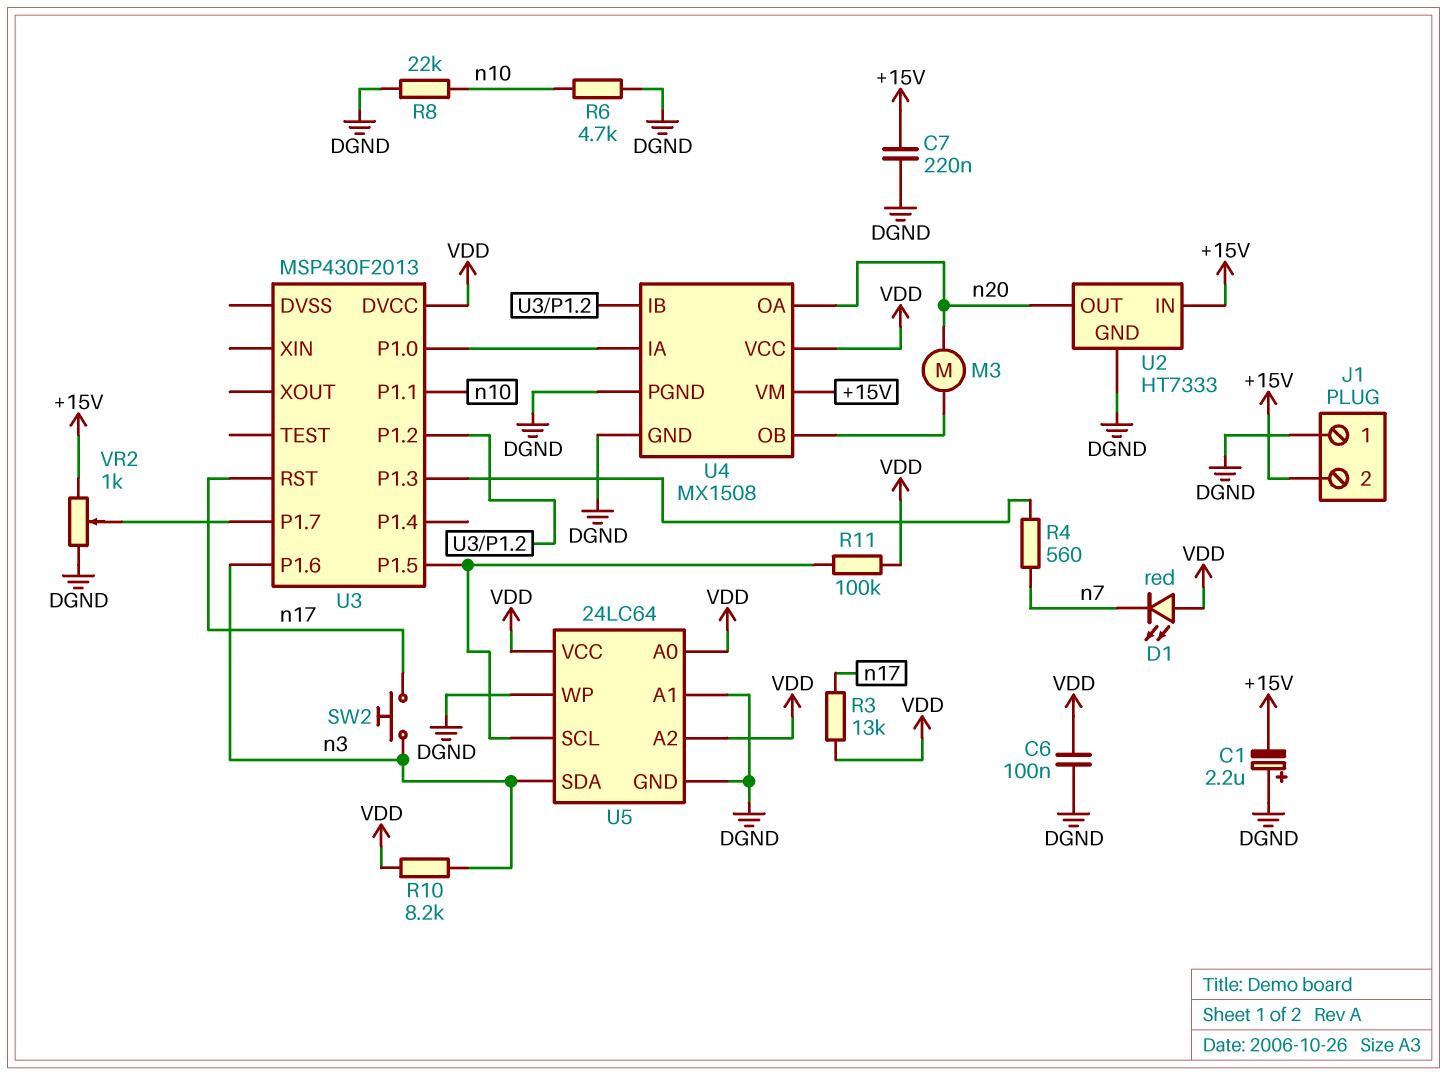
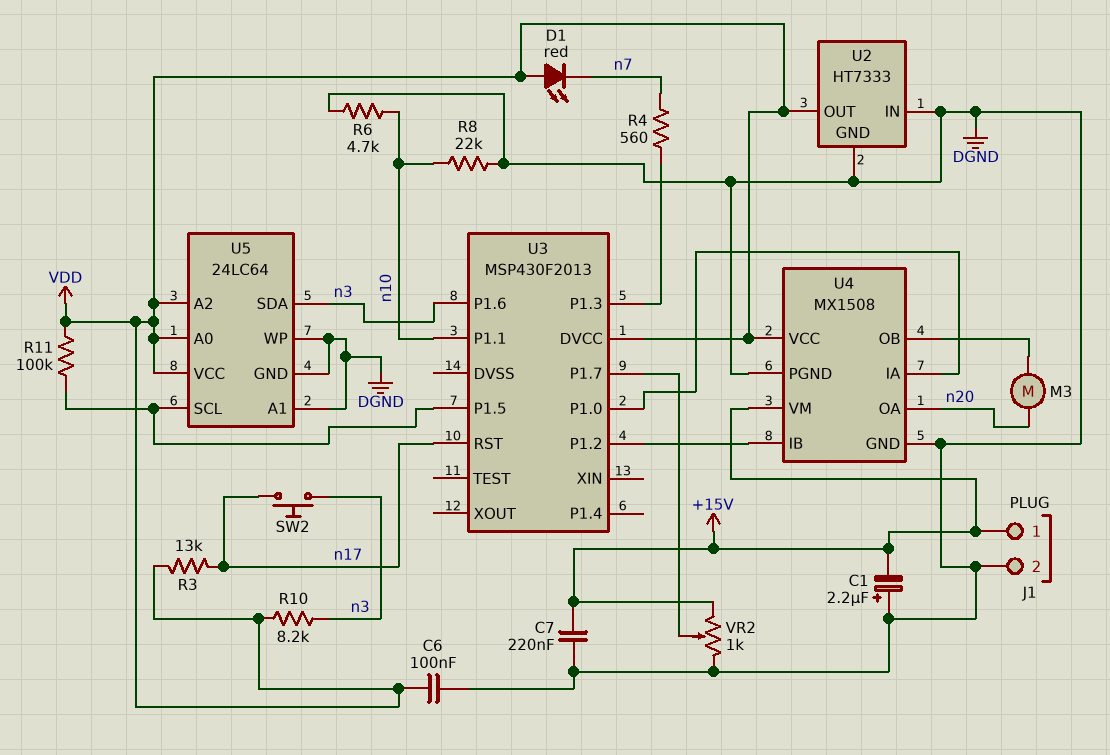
J1 pin 1: DGND -> +15V
J1 pin 2: +15V -> DGND
U2 pin IN: +15V -> DGND
U2 pin OUT: n20 -> VDD

